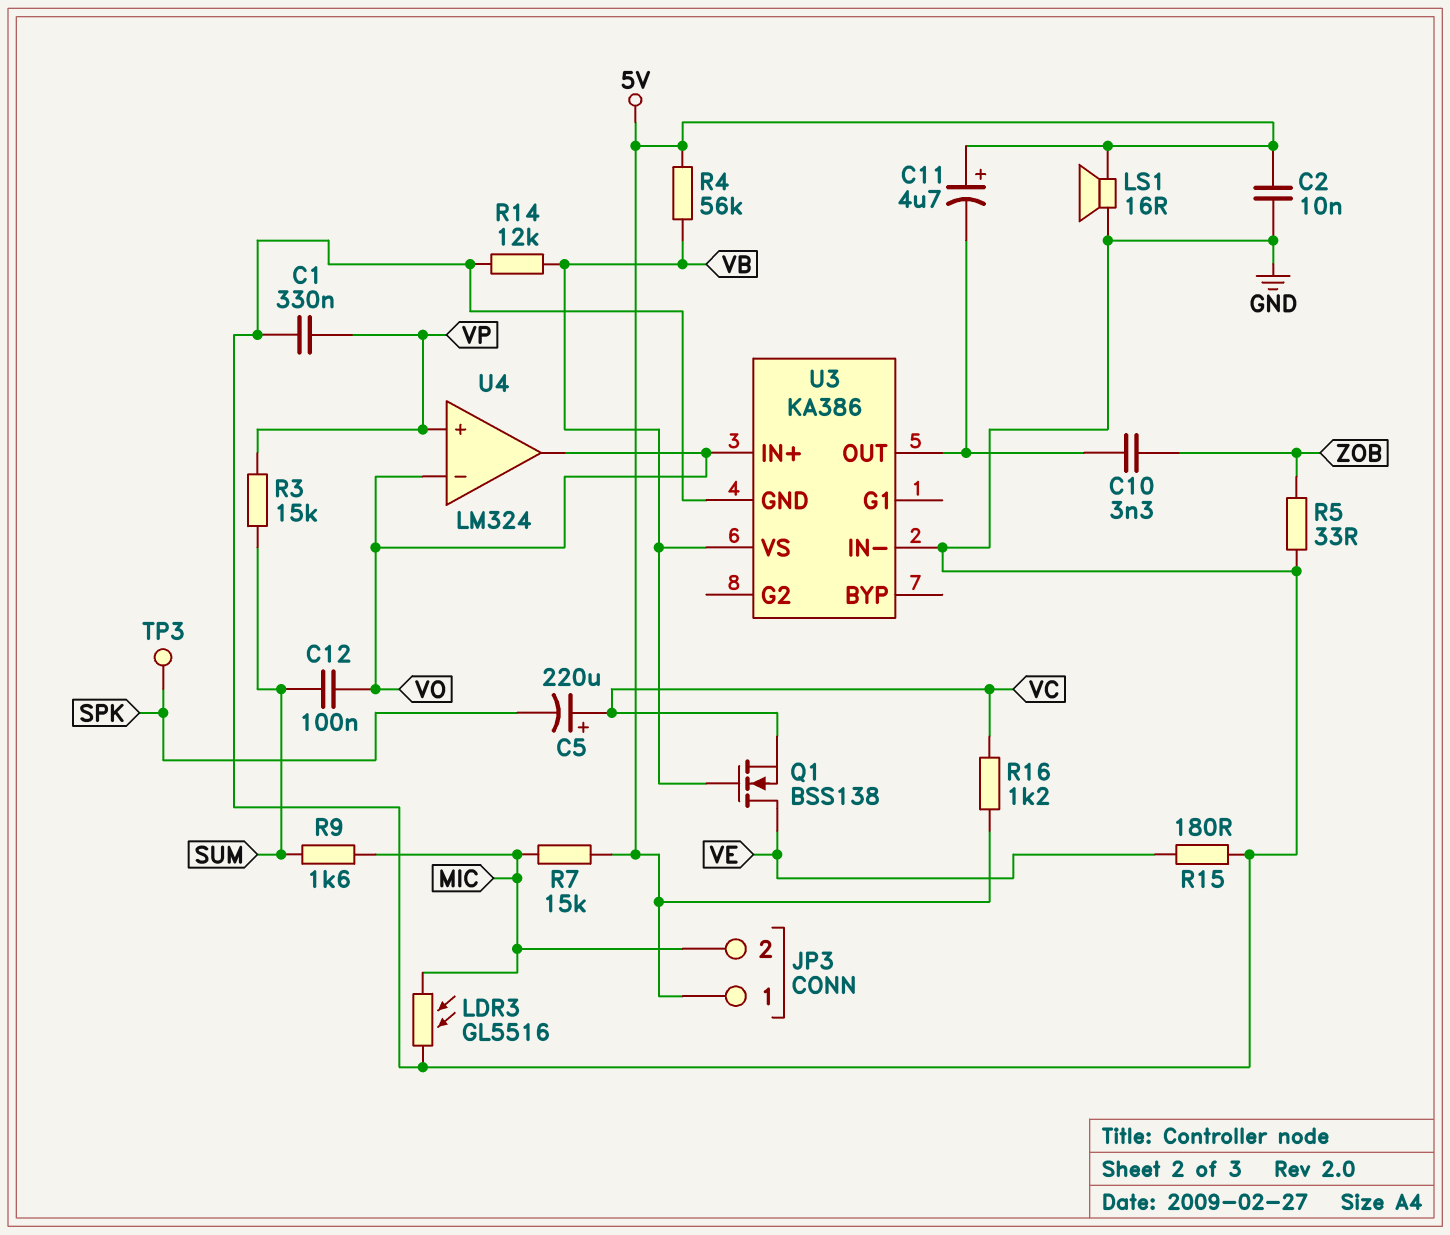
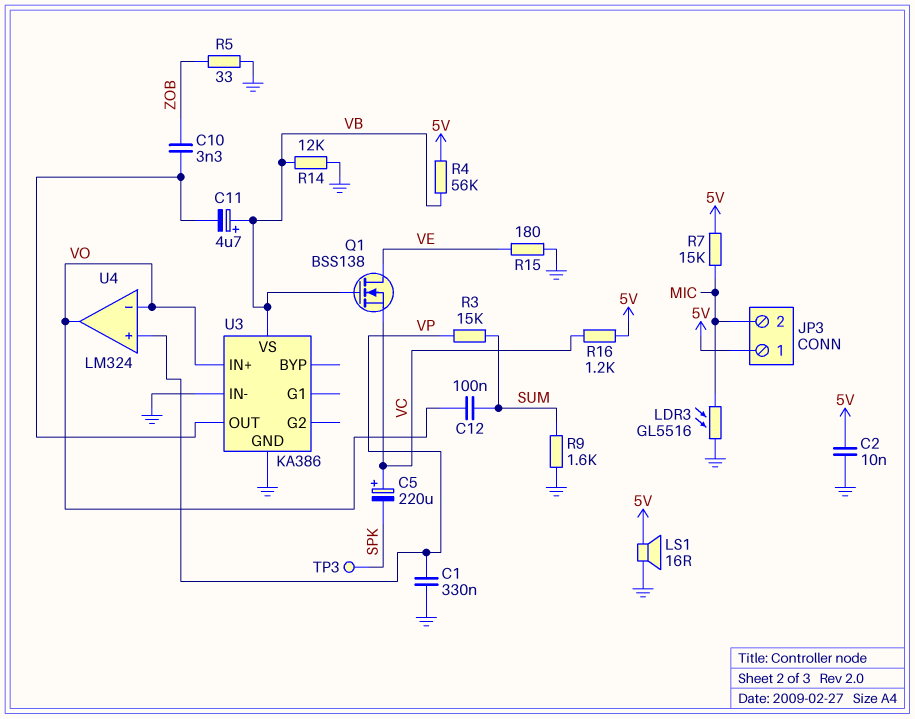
C11: 4.7uF (plus 5V, minus U3/OUT) -> 4.7uF (plus VB, minus U3/OUT)
R9: 1.6k (MIC, SUM) -> 1.6k (GND, SUM)

